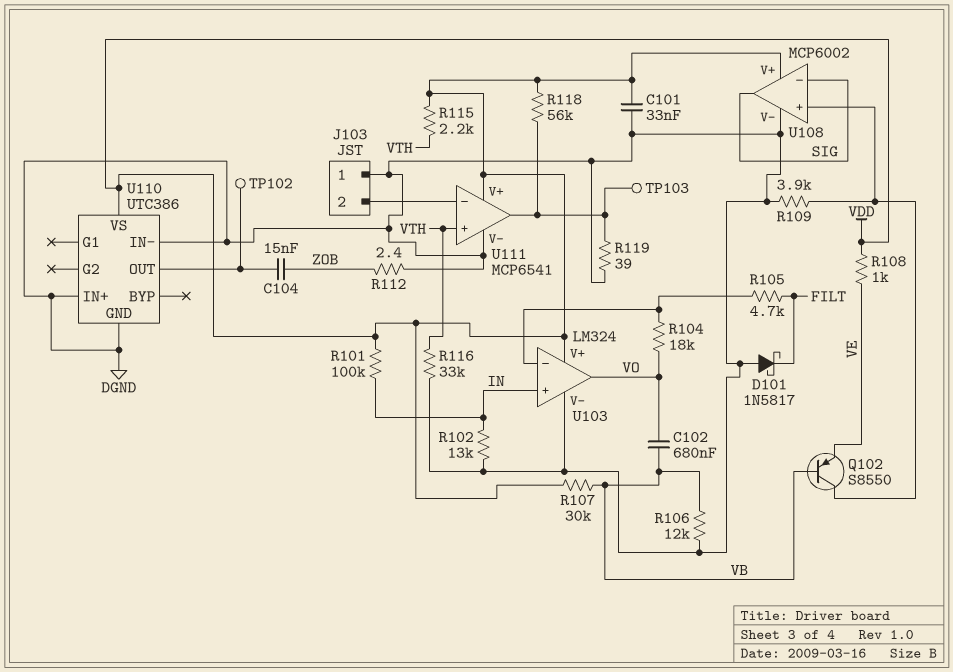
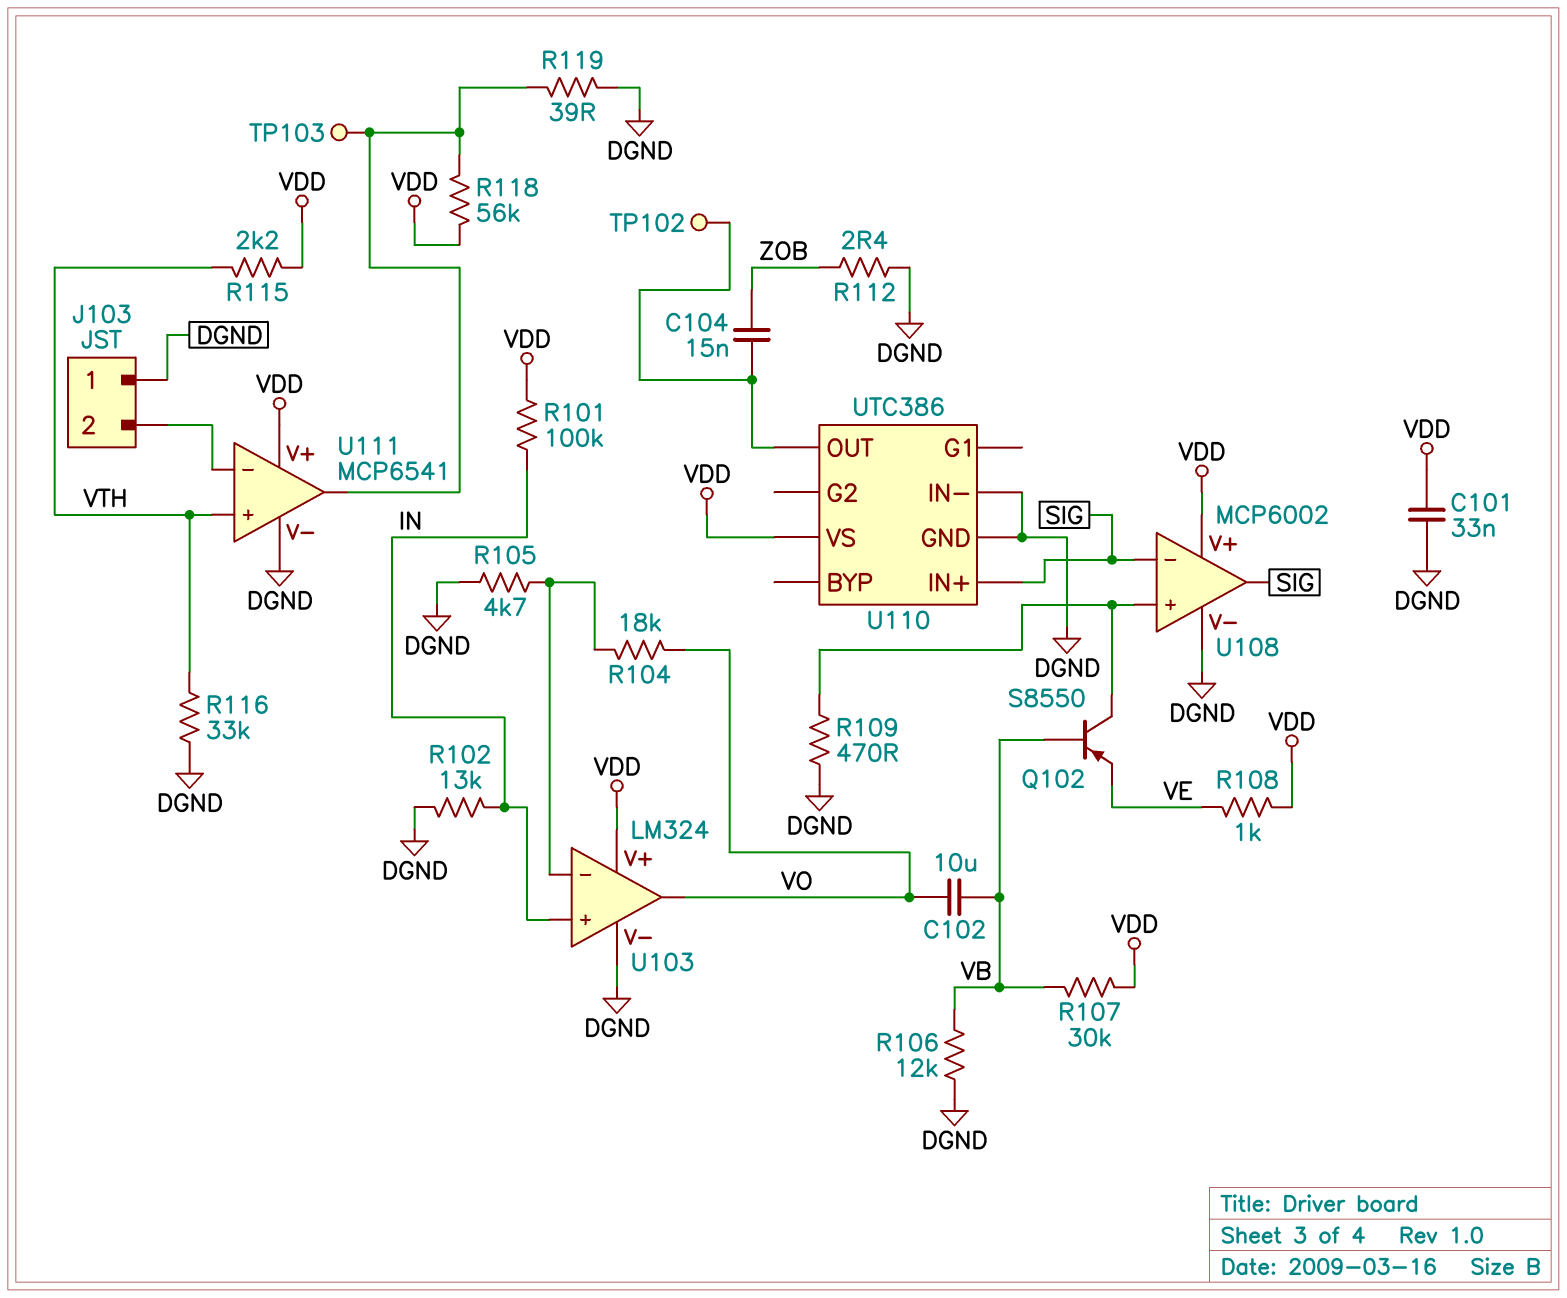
C102: 680nF (VB, VO) -> 10uF (VB, VO)
D101: schottky 1N5817 (A DGND, K FILT) -> none
R105: 4.7k (FILT, U103/in-) -> 4.7k (DGND, U103/in-)
R109: 3.9k (DGND, U108/in+) -> 470 (DGND, U108/in+)
U110 pin IN+: DGND -> SIG

